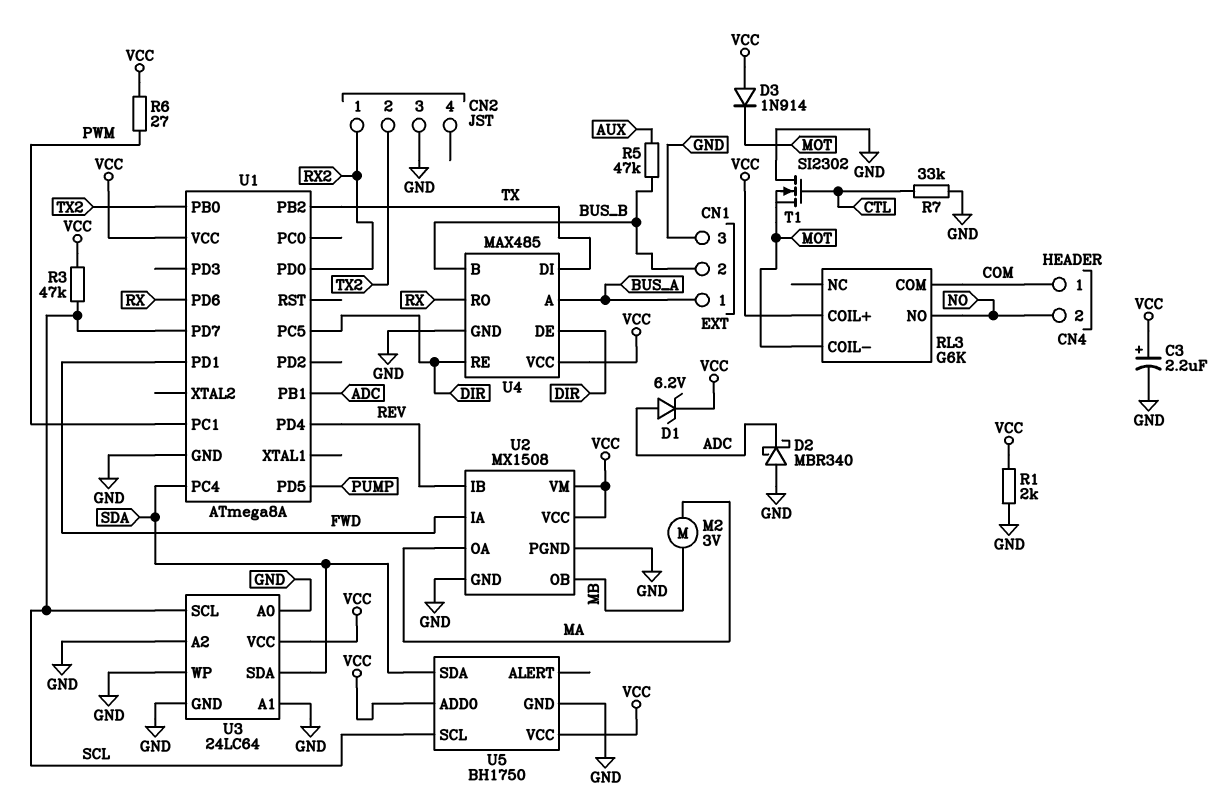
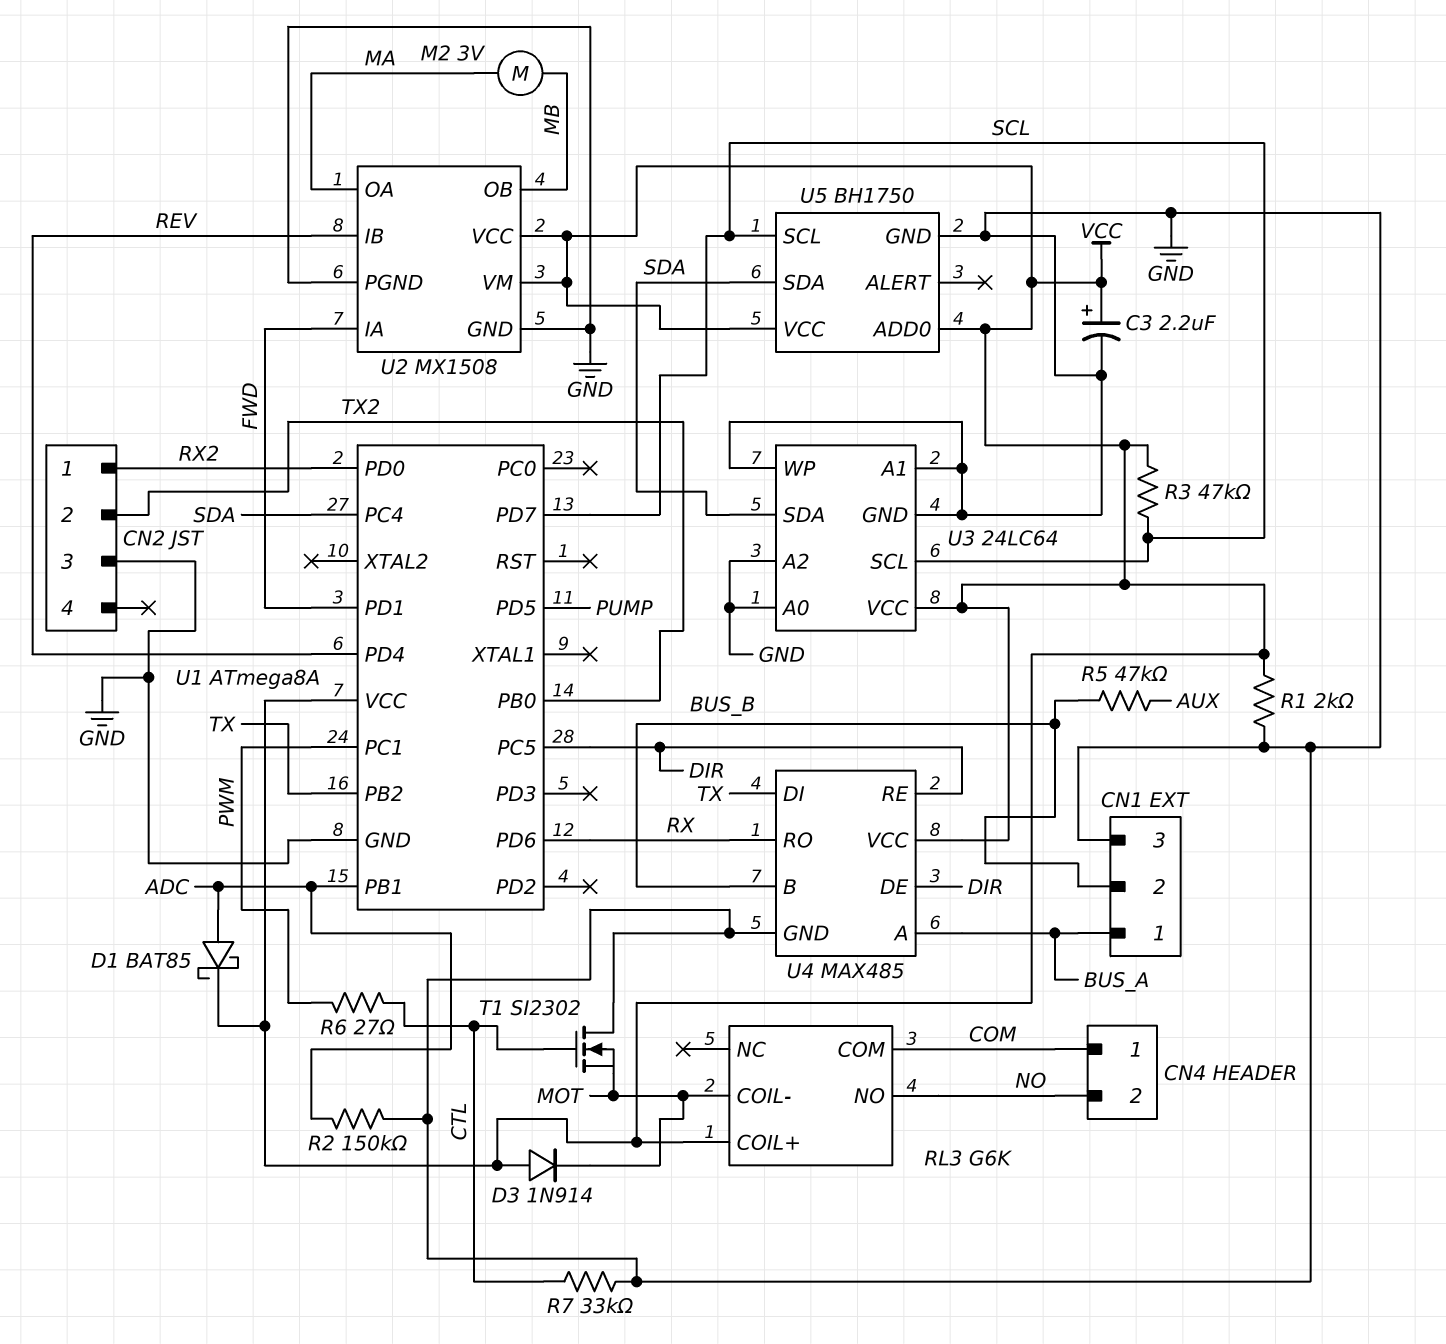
D1: zener 6.2V (A ADC, K VCC) -> schottky BAT85 (A ADC, K VCC)
D2: schottky MBR340 (A GND, K ADC) -> none
R2: none -> 150k (ADC, GND)
R6: 27 (PWM, VCC) -> 27 (CTL, PWM)

